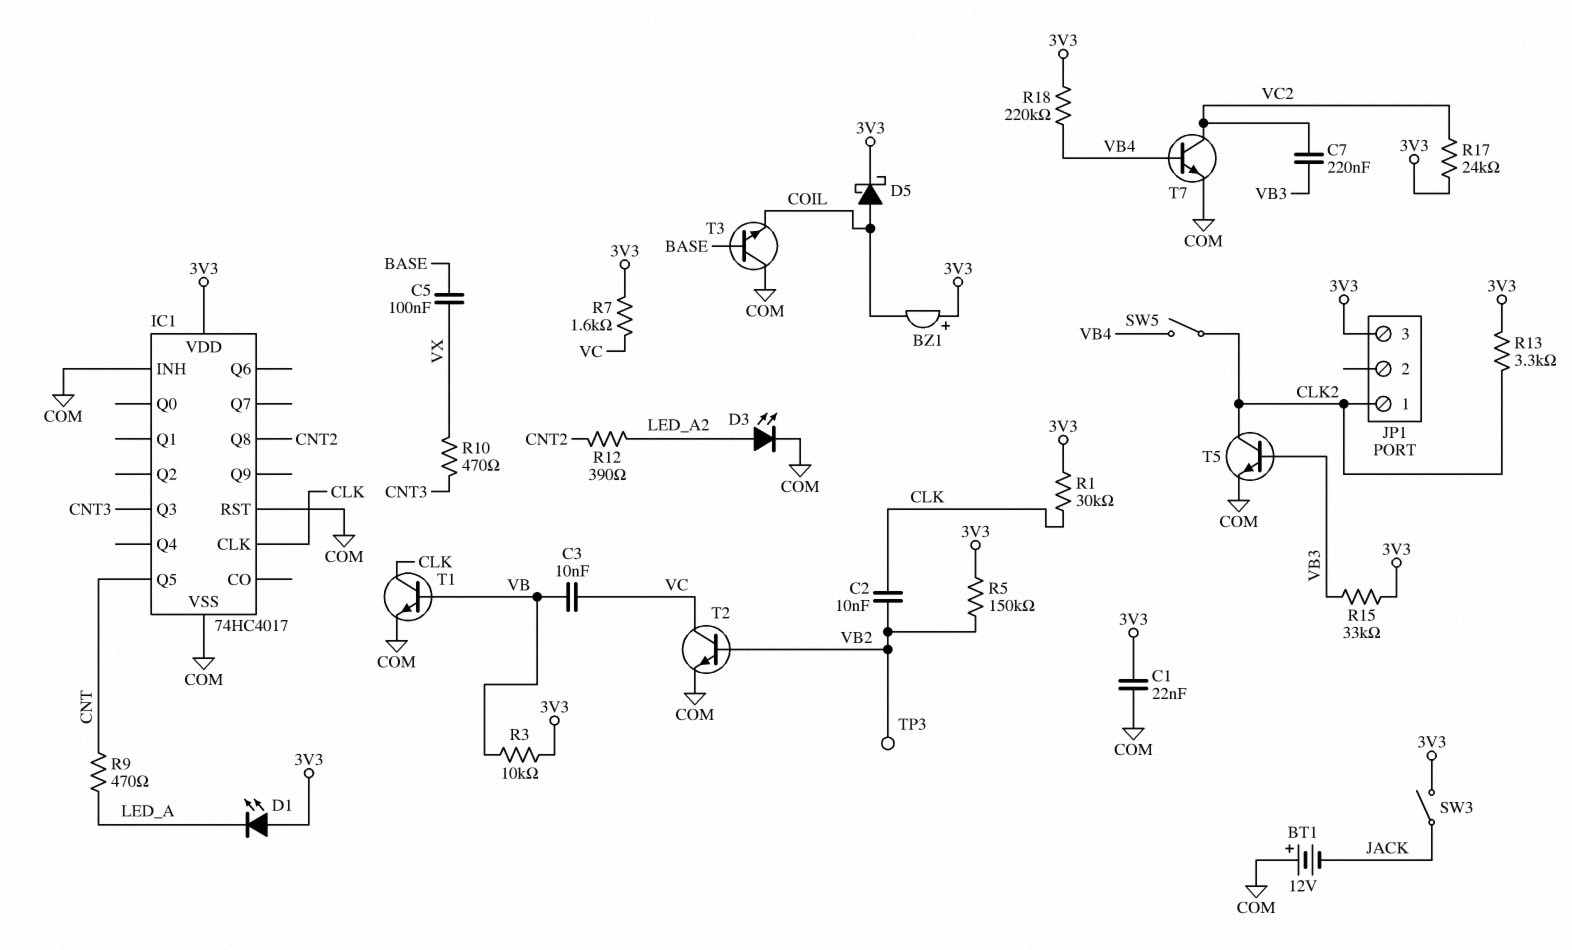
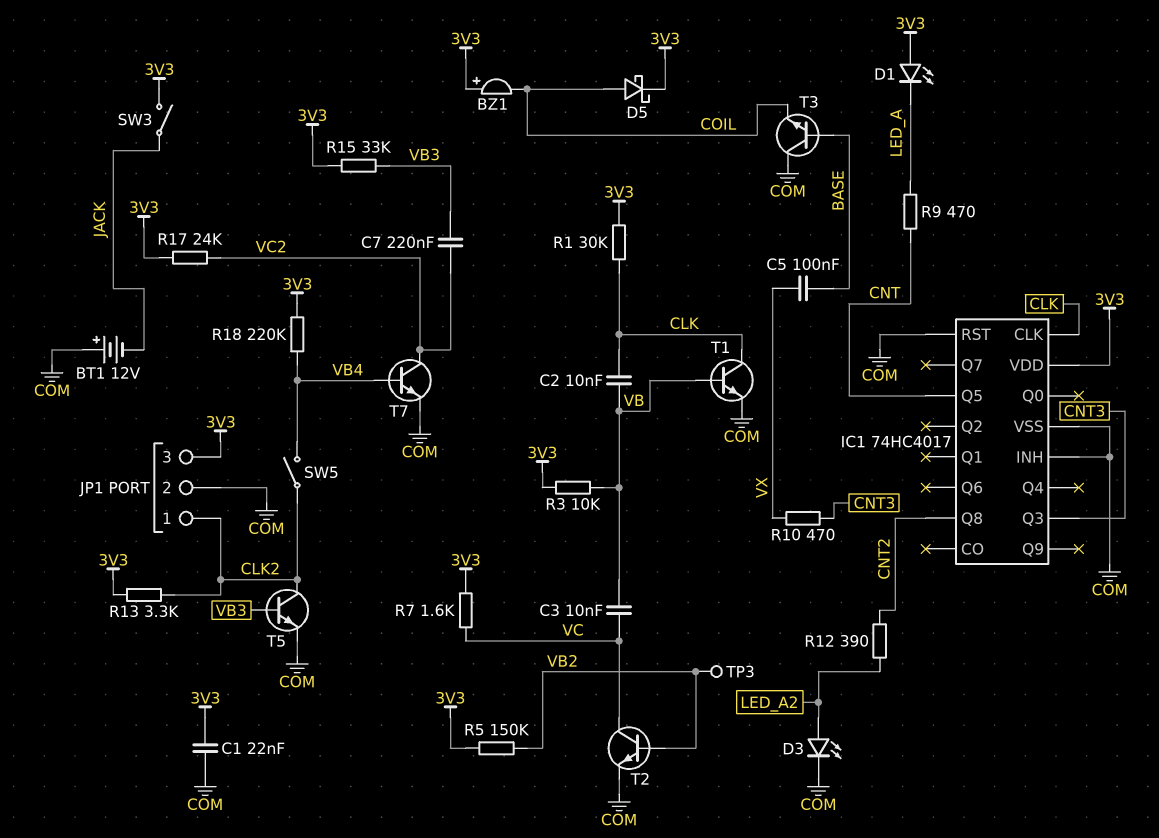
C2: 10nF (CLK, VB2) -> 10nF (CLK, VB)
JP1 pin 2: none -> COM

